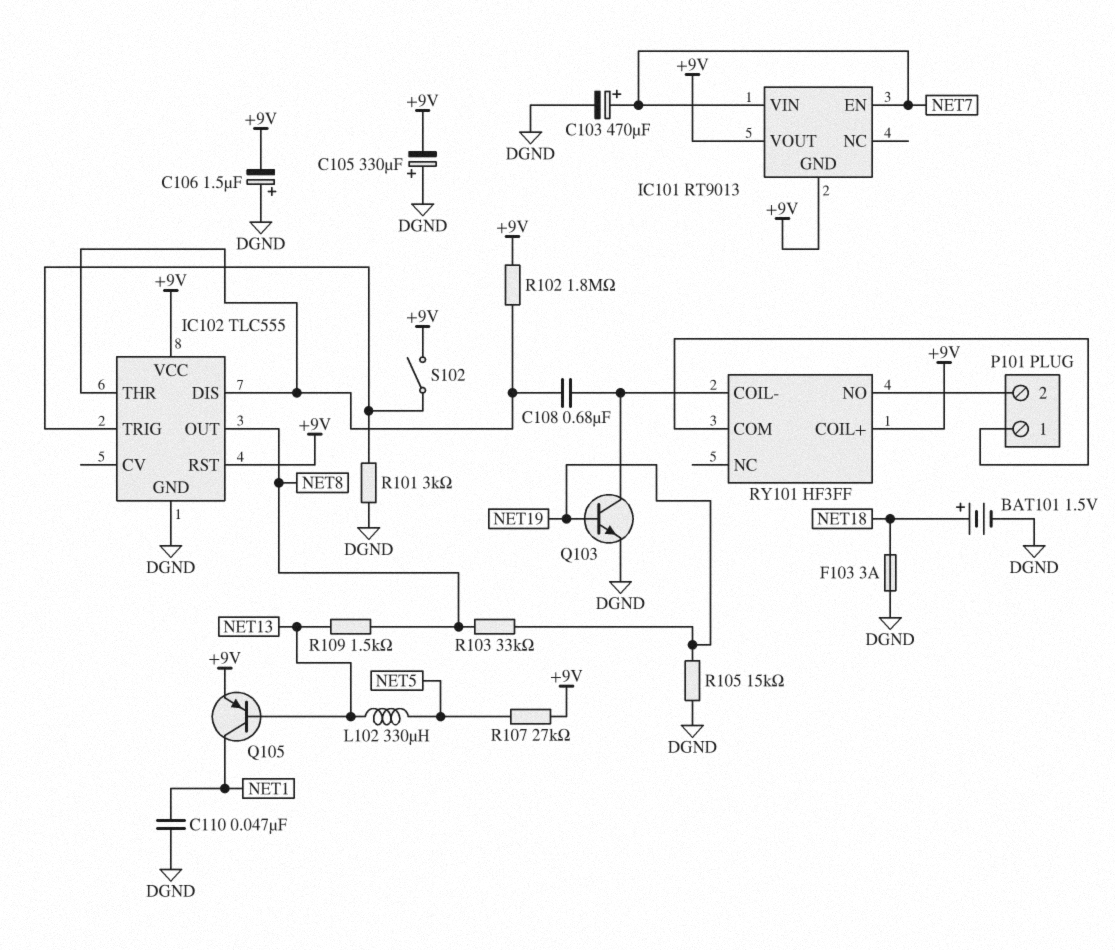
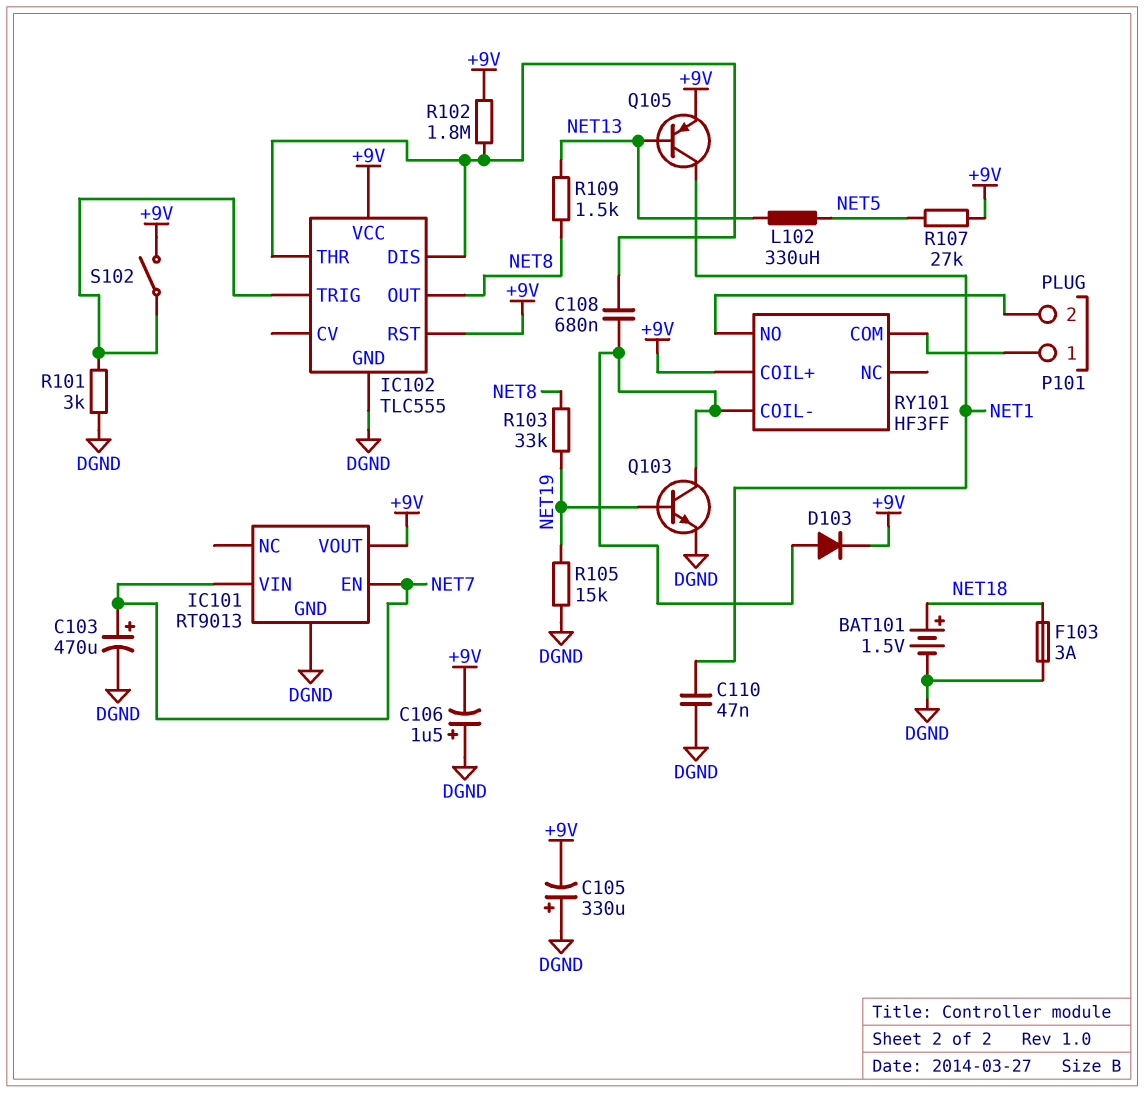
D103: none -> diode (A RY101/COIL-, K +9V)
IC101 pin GND: +9V -> DGND

